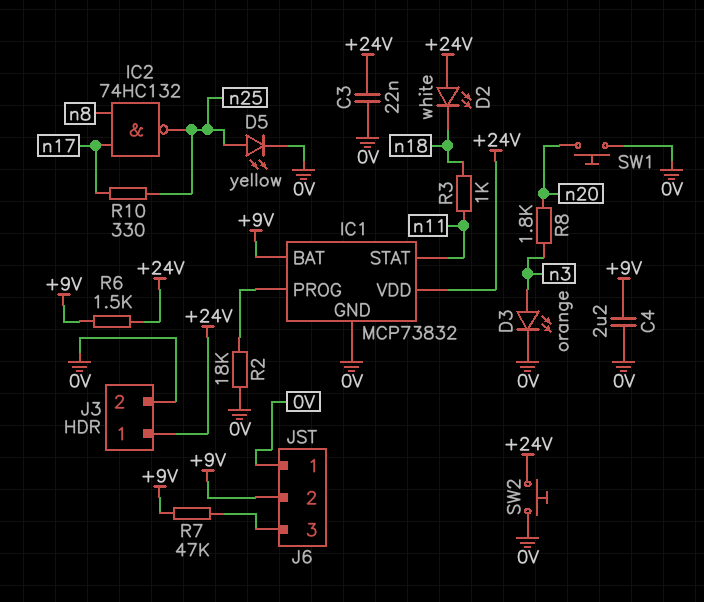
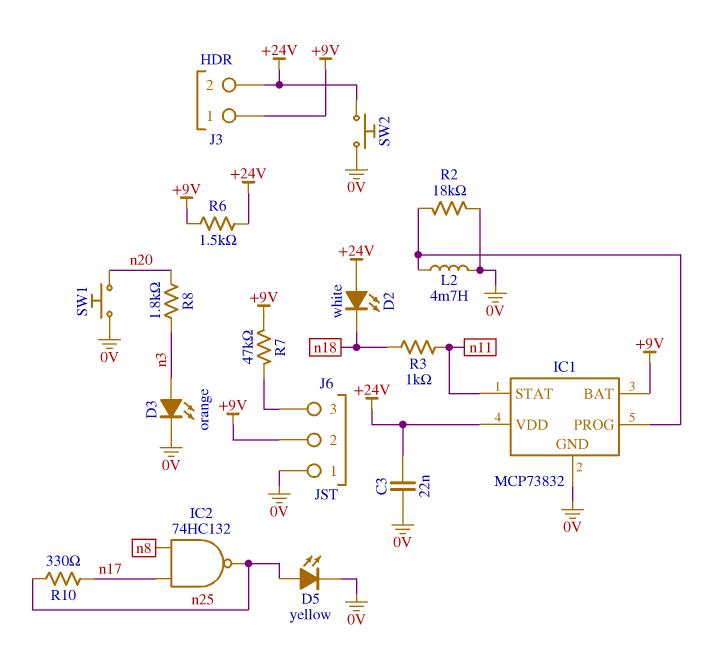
C4: 2.2uF (+9V, 0V) -> none
J3 pin 1: +24V -> +9V
J3 pin 2: 0V -> +24V
L2: none -> 4.7mH (0V, IC1/PROG)

